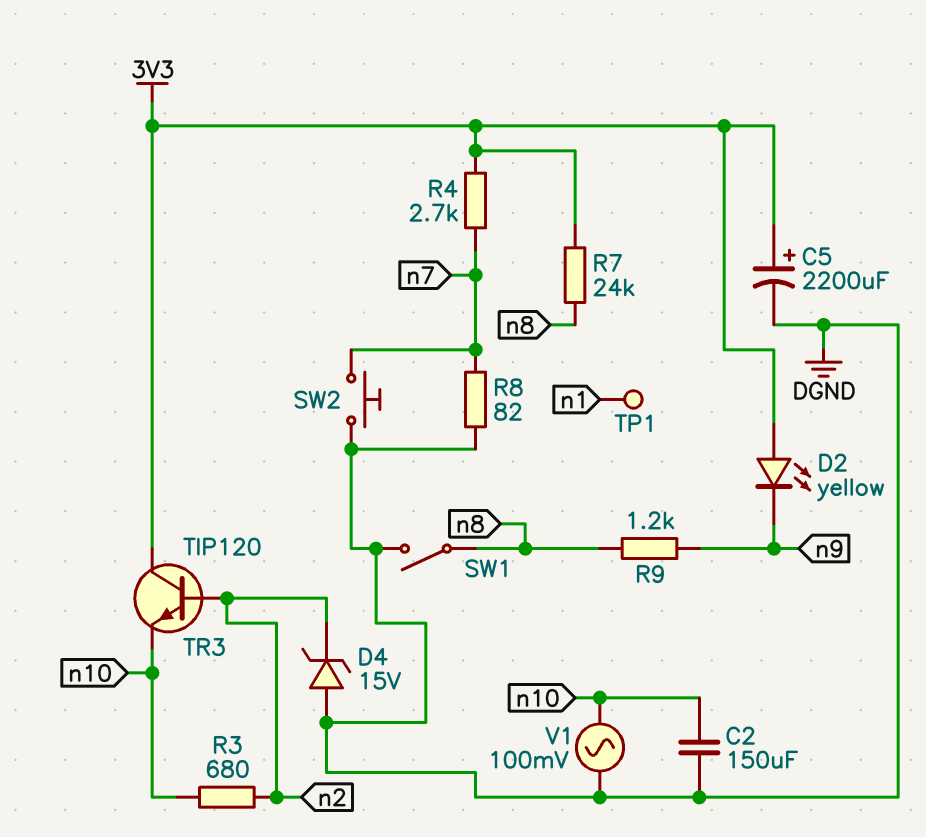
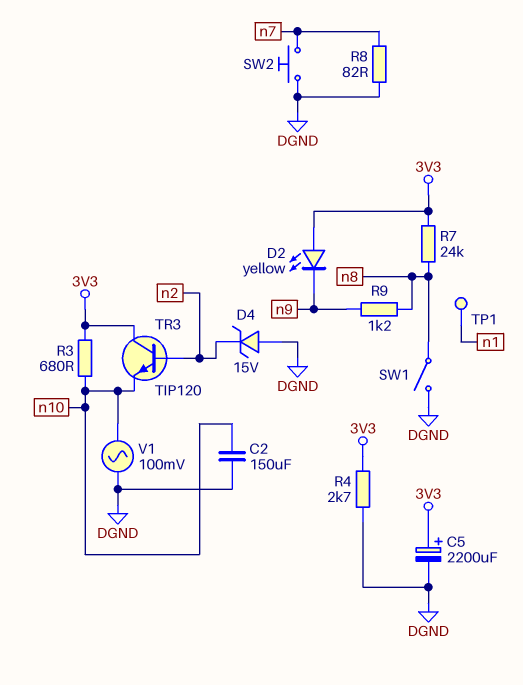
R3: 680 (n2, n10) -> 680 (3V3, n10)
R4: 2.7k (3V3, n7) -> 2.7k (3V3, DGND)

